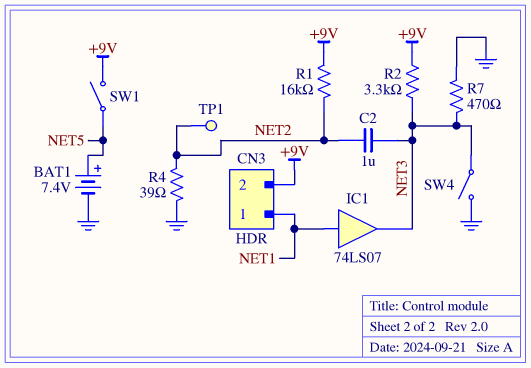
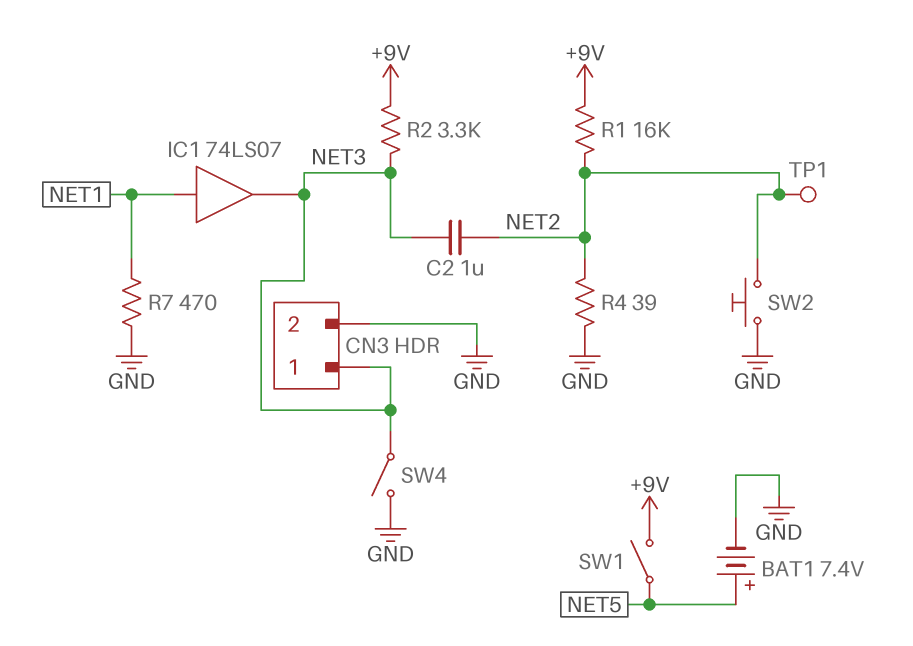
CN3 pin 1: NET1 -> NET3
CN3 pin 2: +9V -> GND
R7: 470 (GND, NET3) -> 470 (GND, NET1)
SW2: none -> button (GND, NET2)

